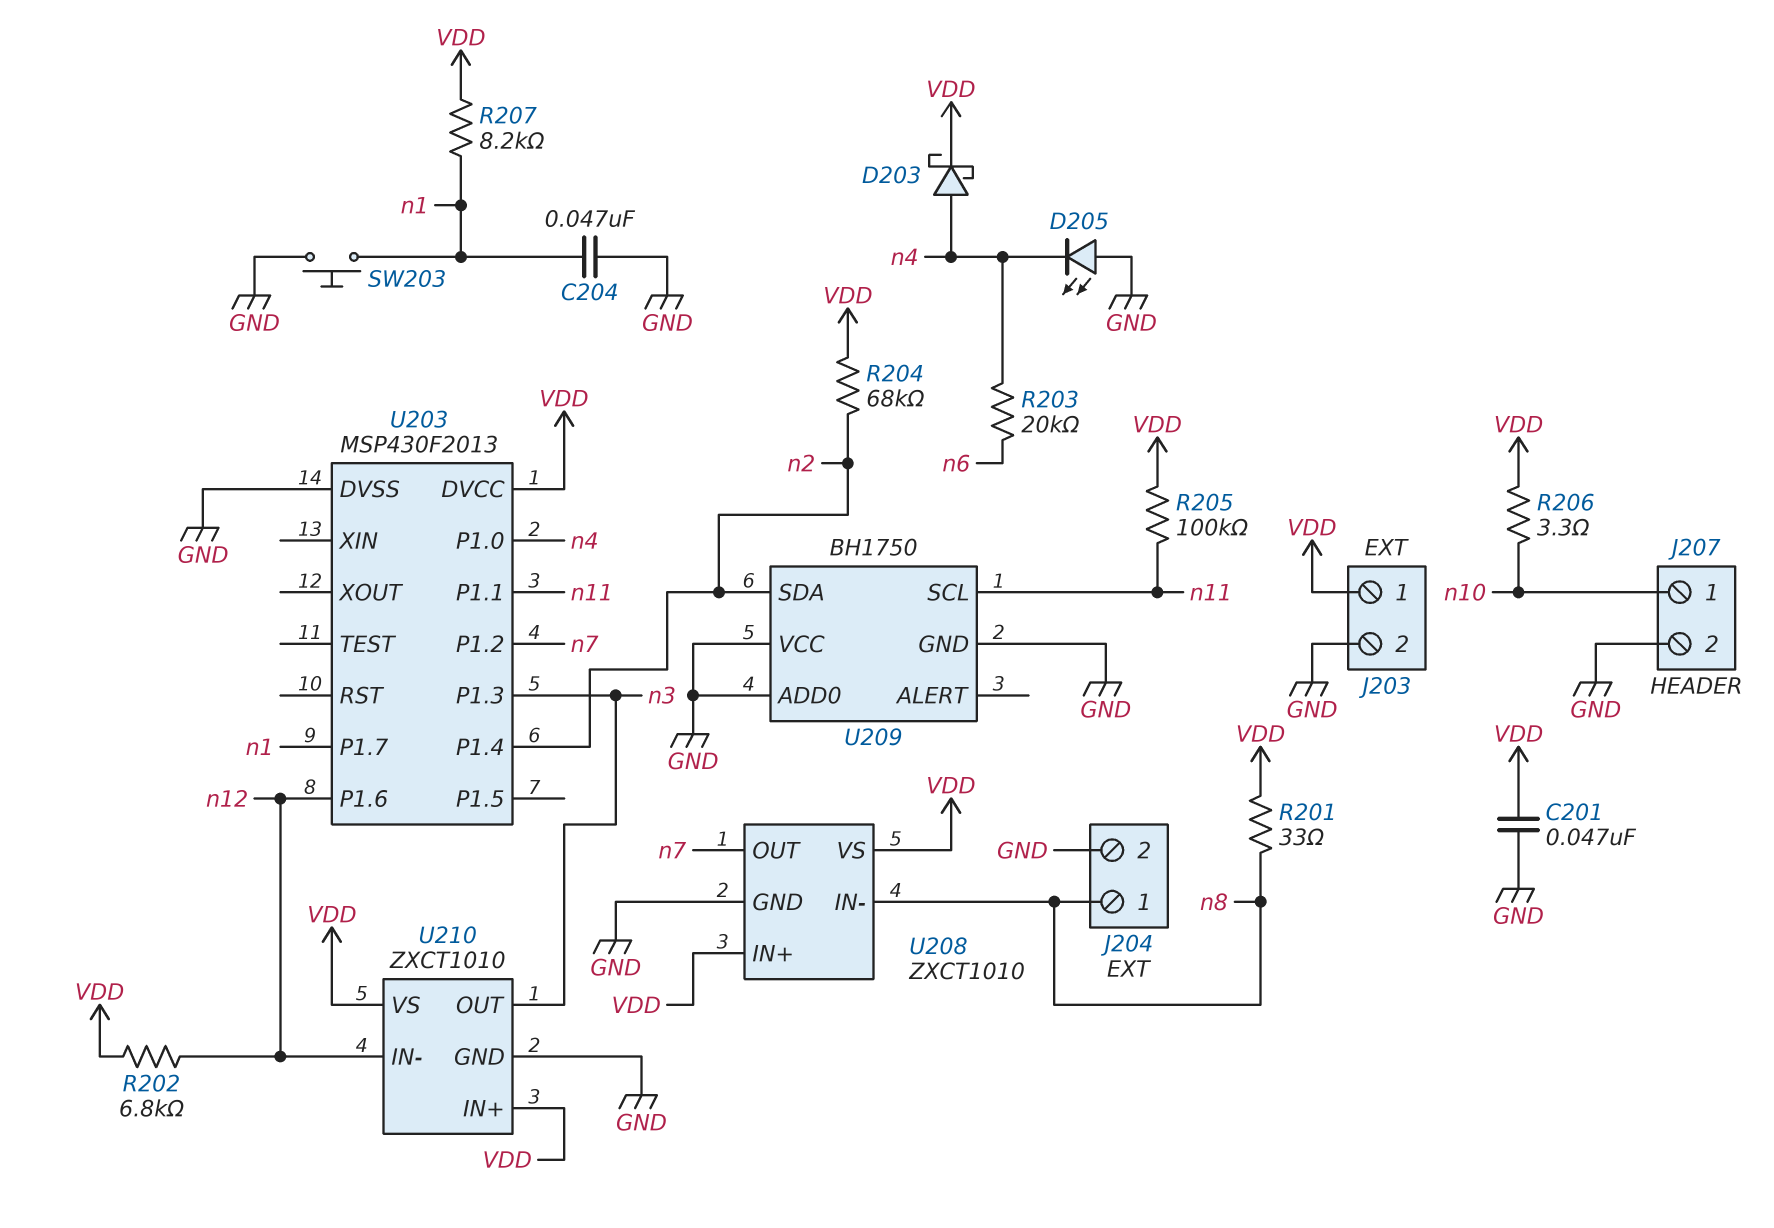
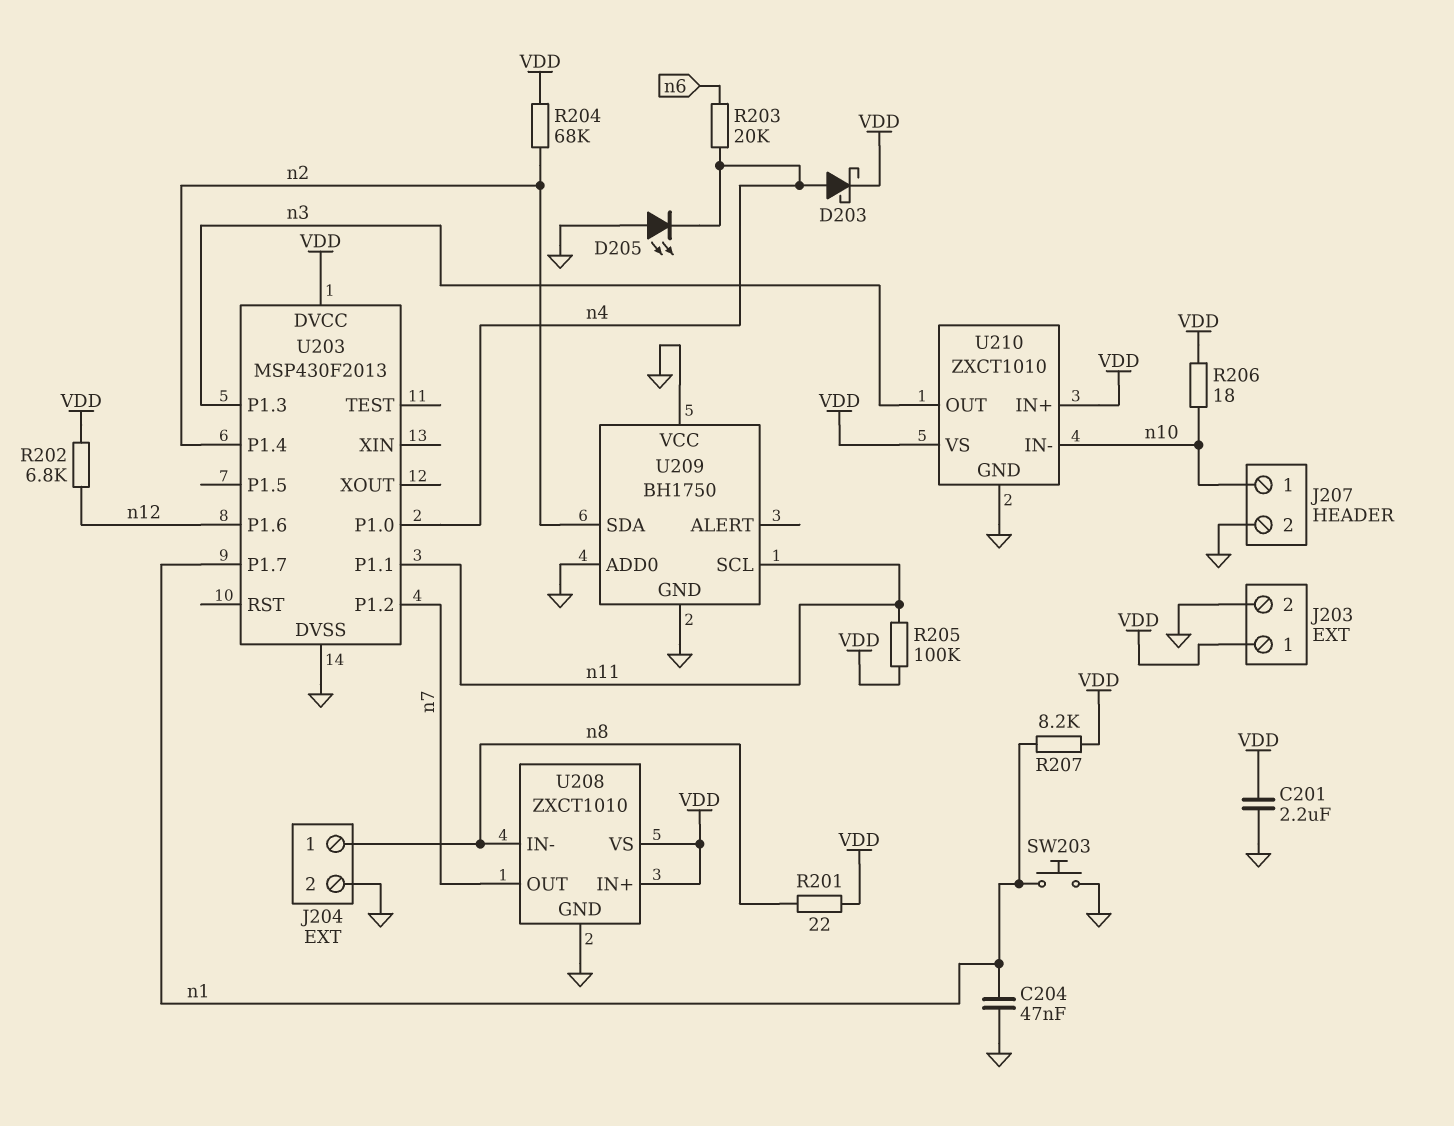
C201: 47nF (GND, VDD) -> 2.2uF (GND, VDD)
R201: 33 (VDD, n8) -> 22 (VDD, n8)
R206: 3.3 (VDD, n10) -> 18 (VDD, n10)
U210 pin IN-: n12 -> n10

